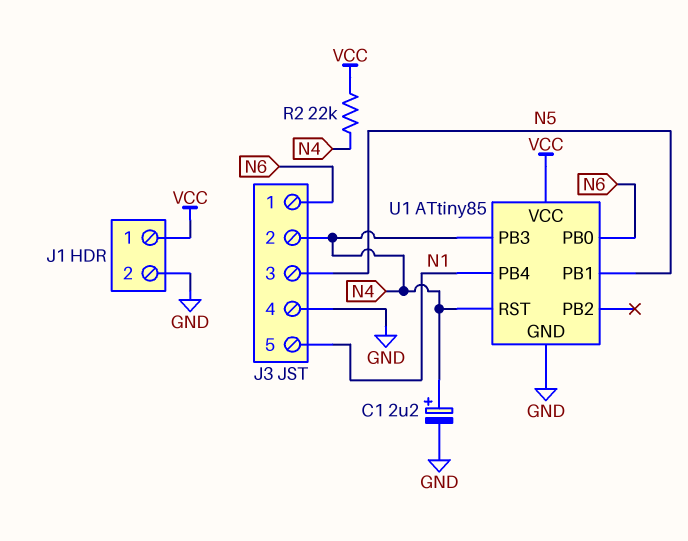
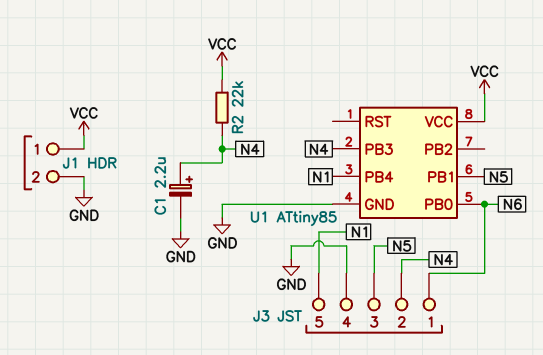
U1 pin RST: N4 -> none

